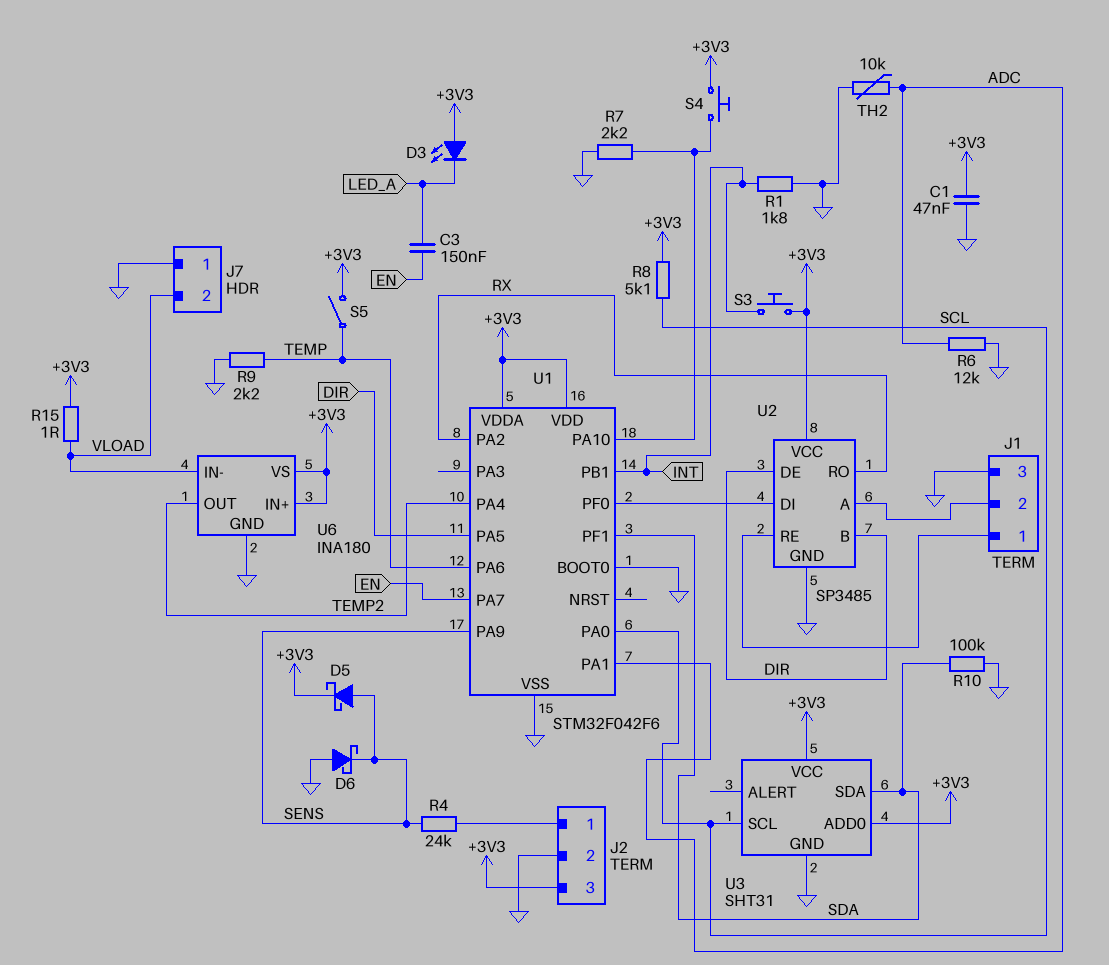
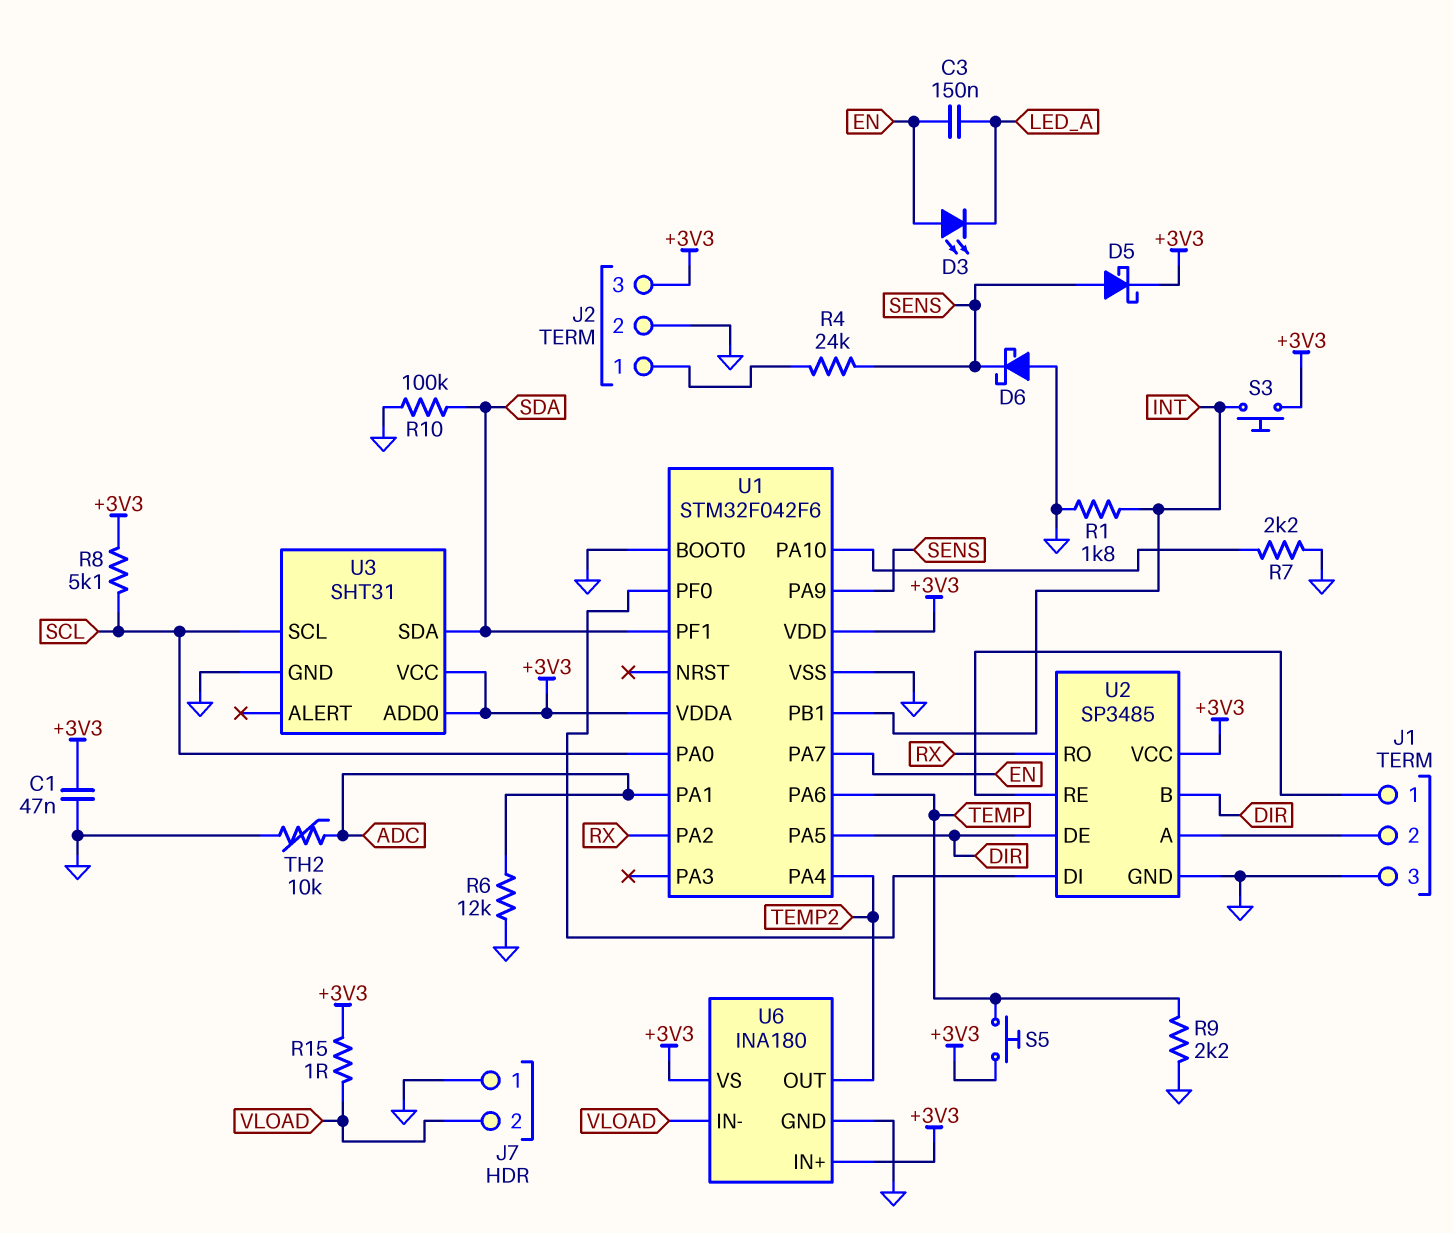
D3: LED (A +3V3, K LED_A) -> LED (A EN, K LED_A)
S4: button (+3V3, U1/PA10) -> none
S5: switch (+3V3, TEMP) -> button (+3V3, TEMP)

